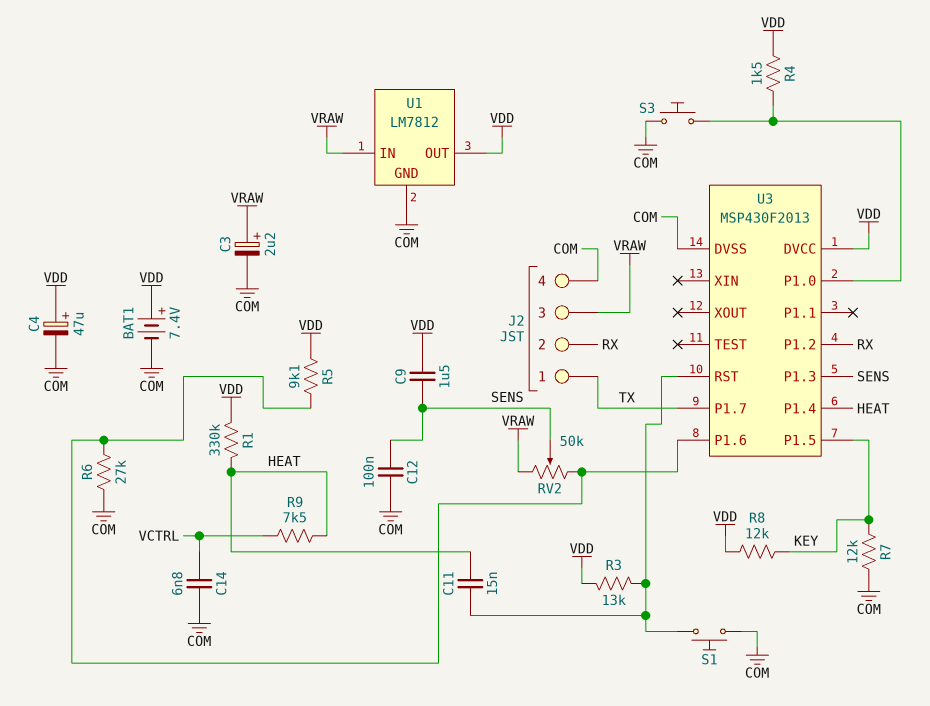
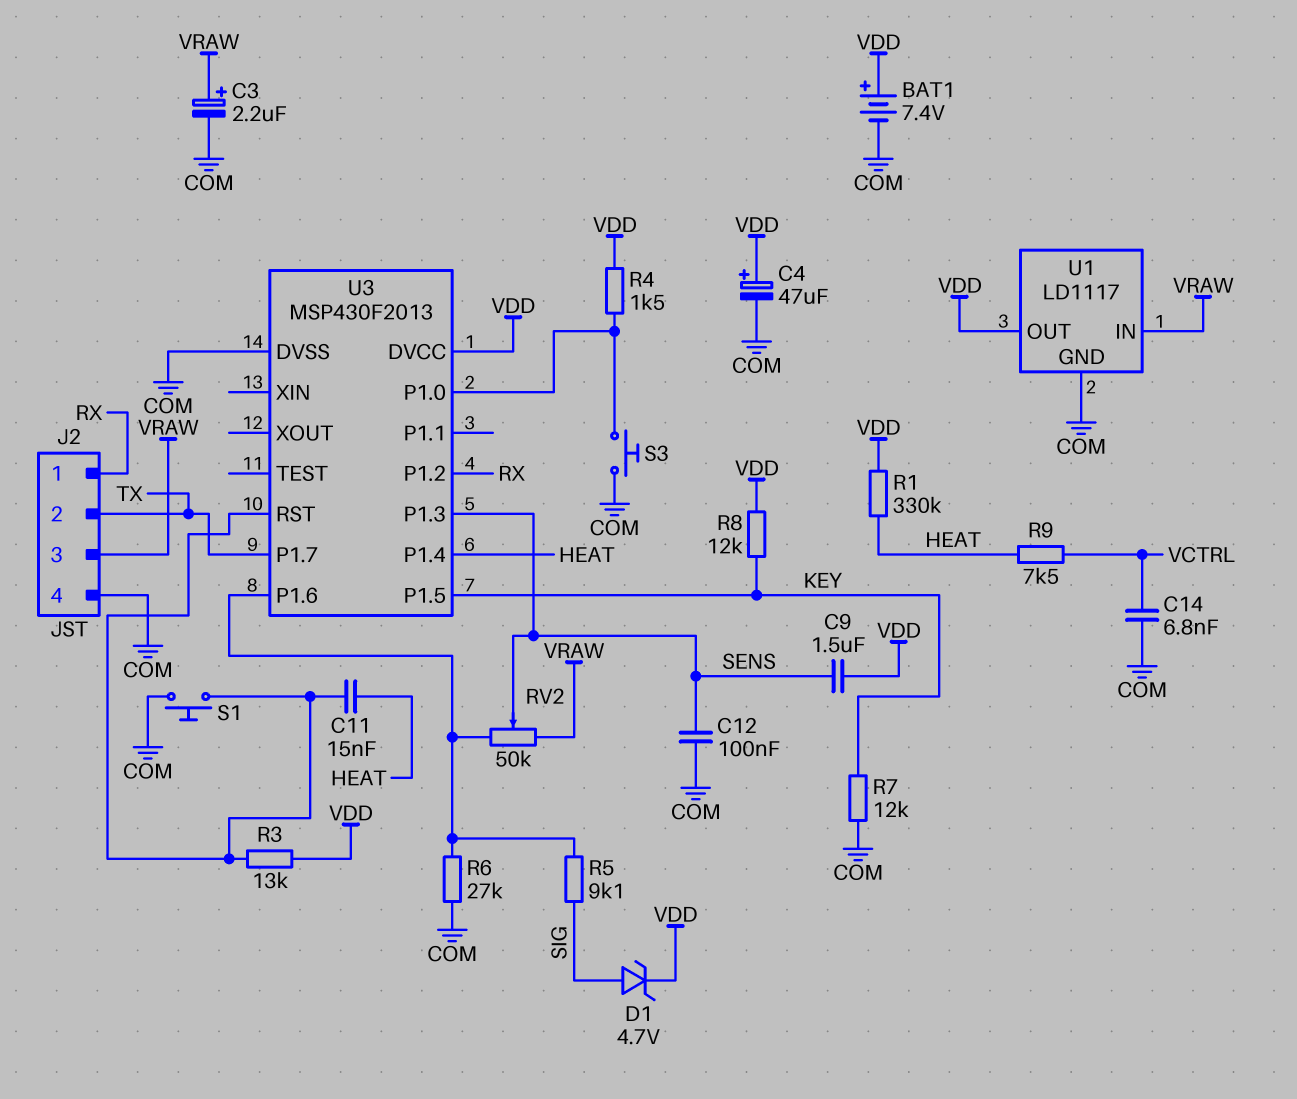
D1: none -> zener 4.7V (A SIG, K VDD)
J2 pin 1: TX -> RX
J2 pin 2: RX -> TX
R5: 9.1k (U3/P1.6, VDD) -> 9.1k (SIG, U3/P1.6)
U1: LM7812 -> LD1117

